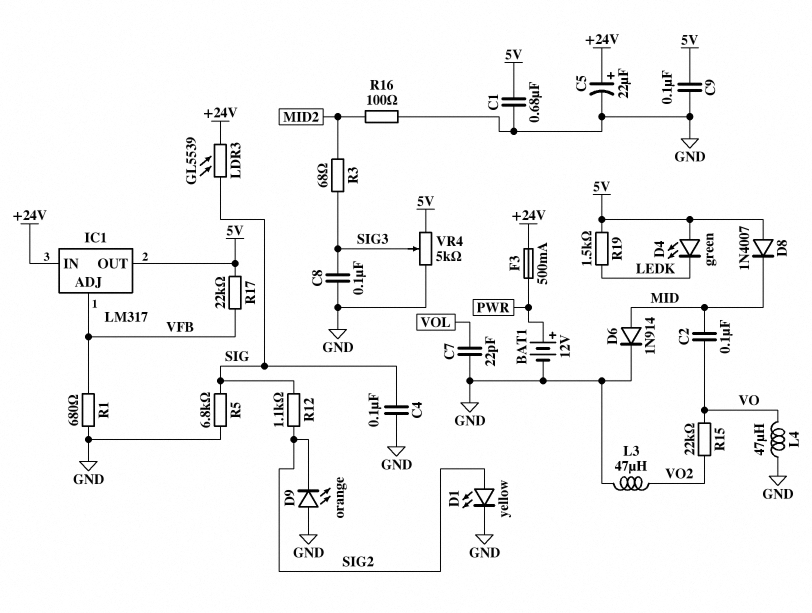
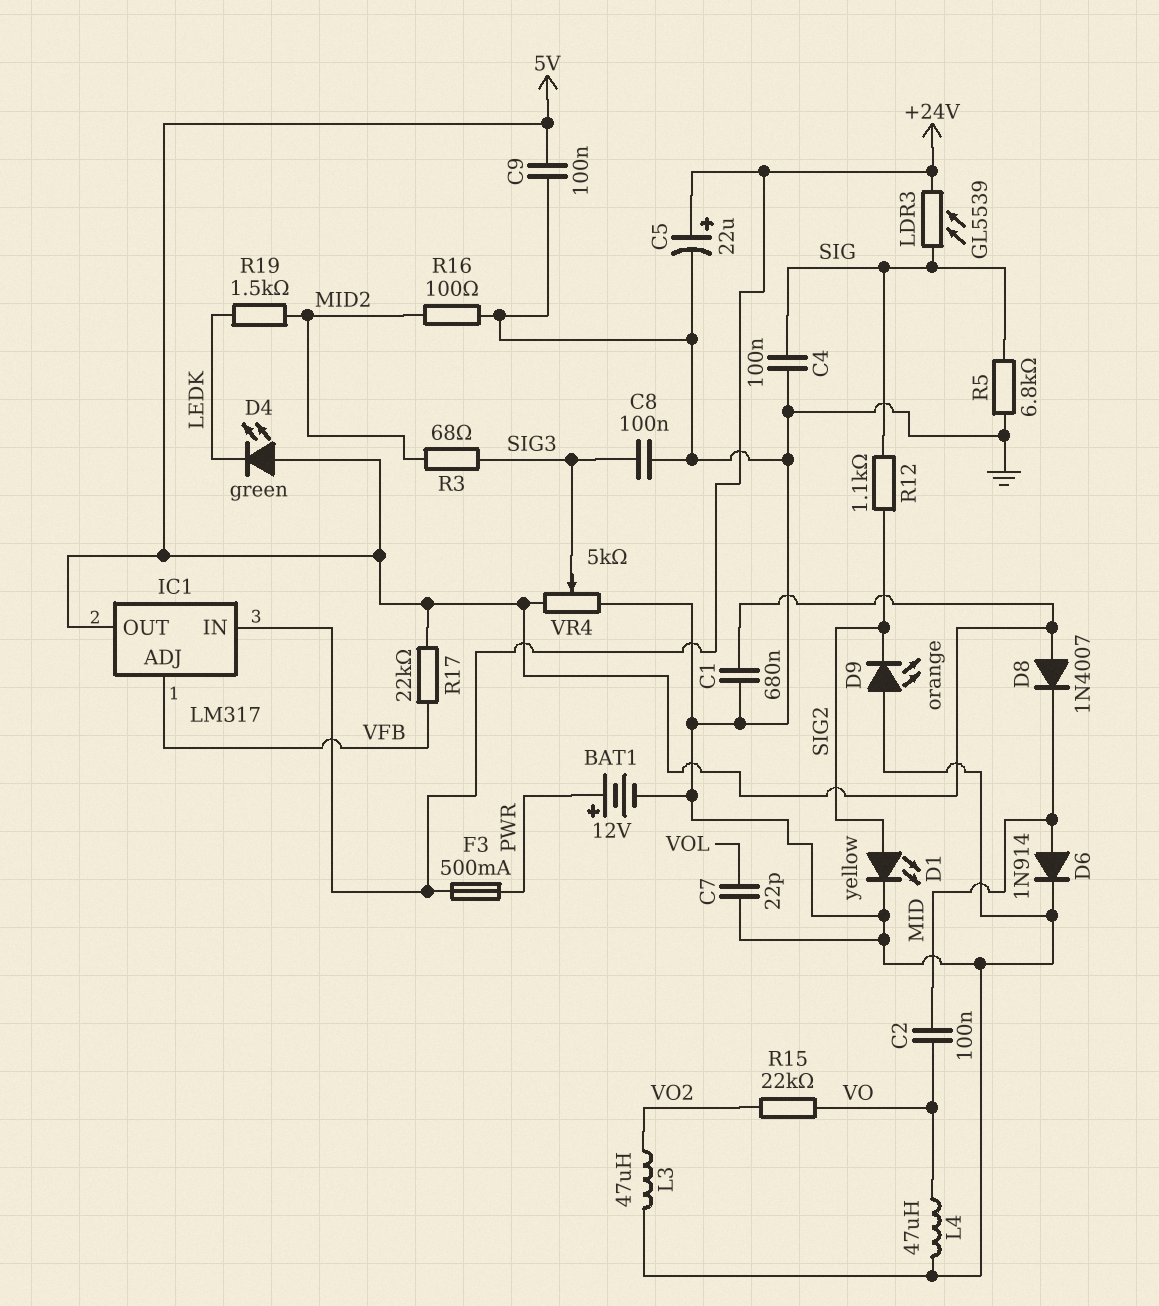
R1: 680 (GND, VFB) -> none
R19: 1.5k (5V, LEDK) -> 1.5k (LEDK, MID2)

